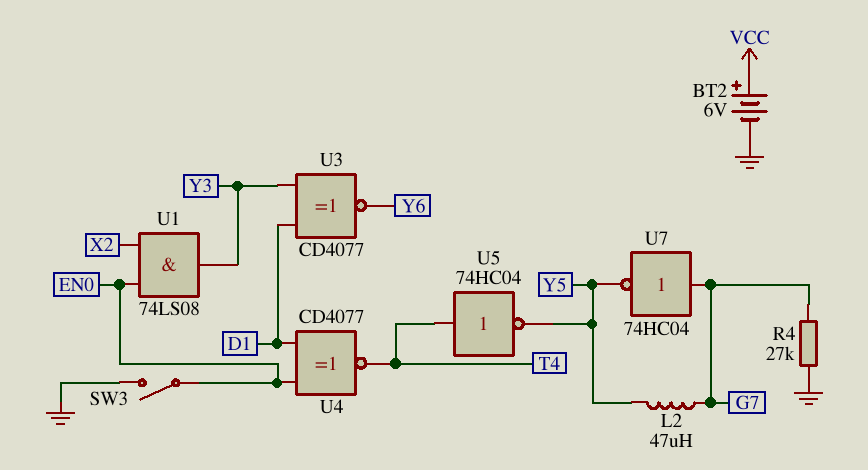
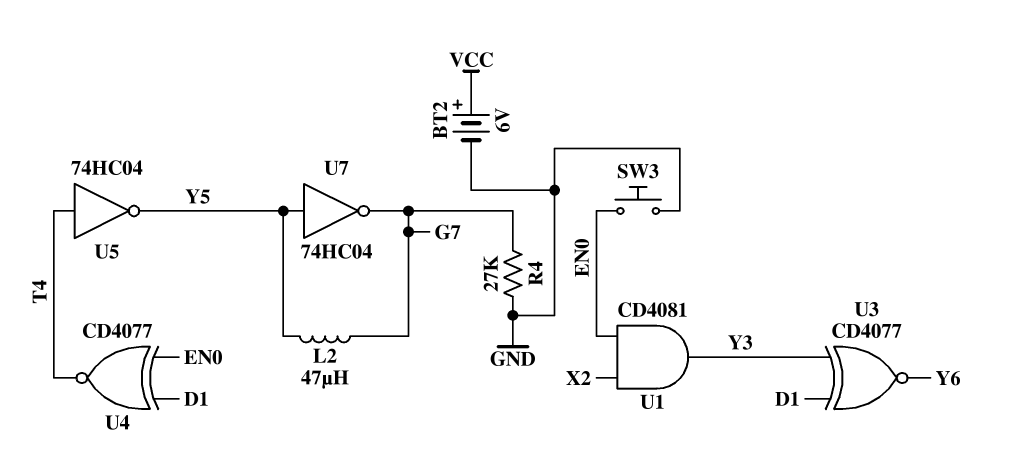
SW3: switch (EN0, GND) -> button (EN0, GND)
U1: AND 74LS08 (in EN0, in X2, out Y3) -> AND CD4081 (in EN0, in X2, out Y3)
U7: NOT 74HC04 (in G7, out Y5) -> NOT 74HC04 (in Y5, out G7)

